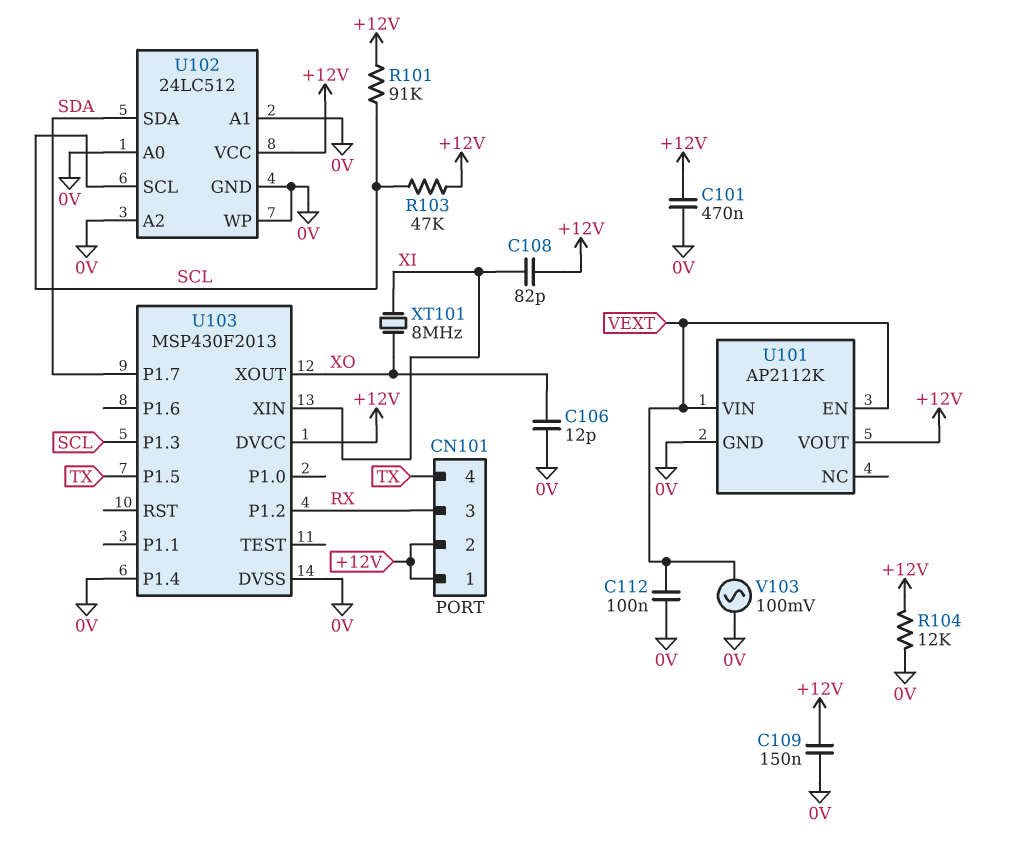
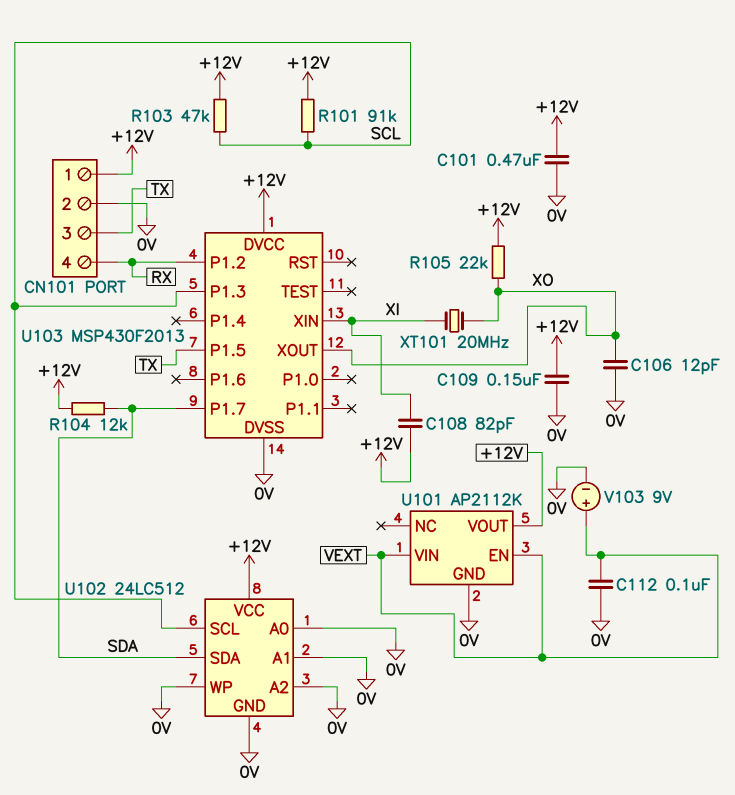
CN101 pin 2: +12V -> 0V
CN101 pin 3: RX -> TX
CN101 pin 4: TX -> RX
R104: 12k (+12V, 0V) -> 12k (+12V, SDA)
R105: none -> 22k (+12V, XO)
U103 pin P1.4: 0V -> none
V103: AC 100mV (0V, VEXT) -> 9V (plus VEXT, minus 0V)
XT101: 8MHz (XI, XO) -> 20MHz (XI, XO)

